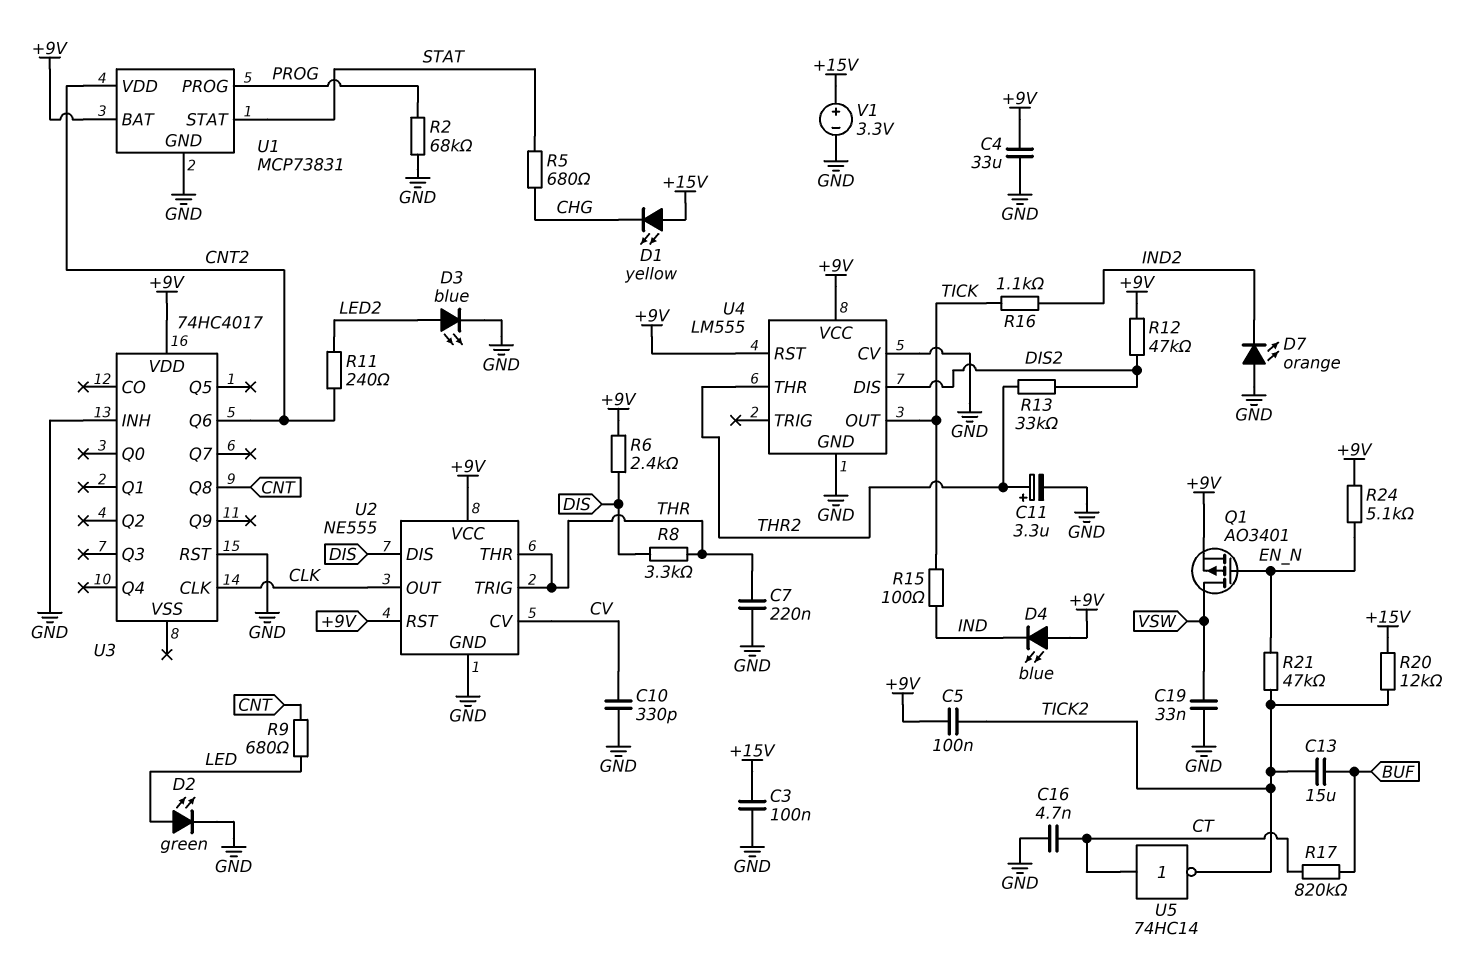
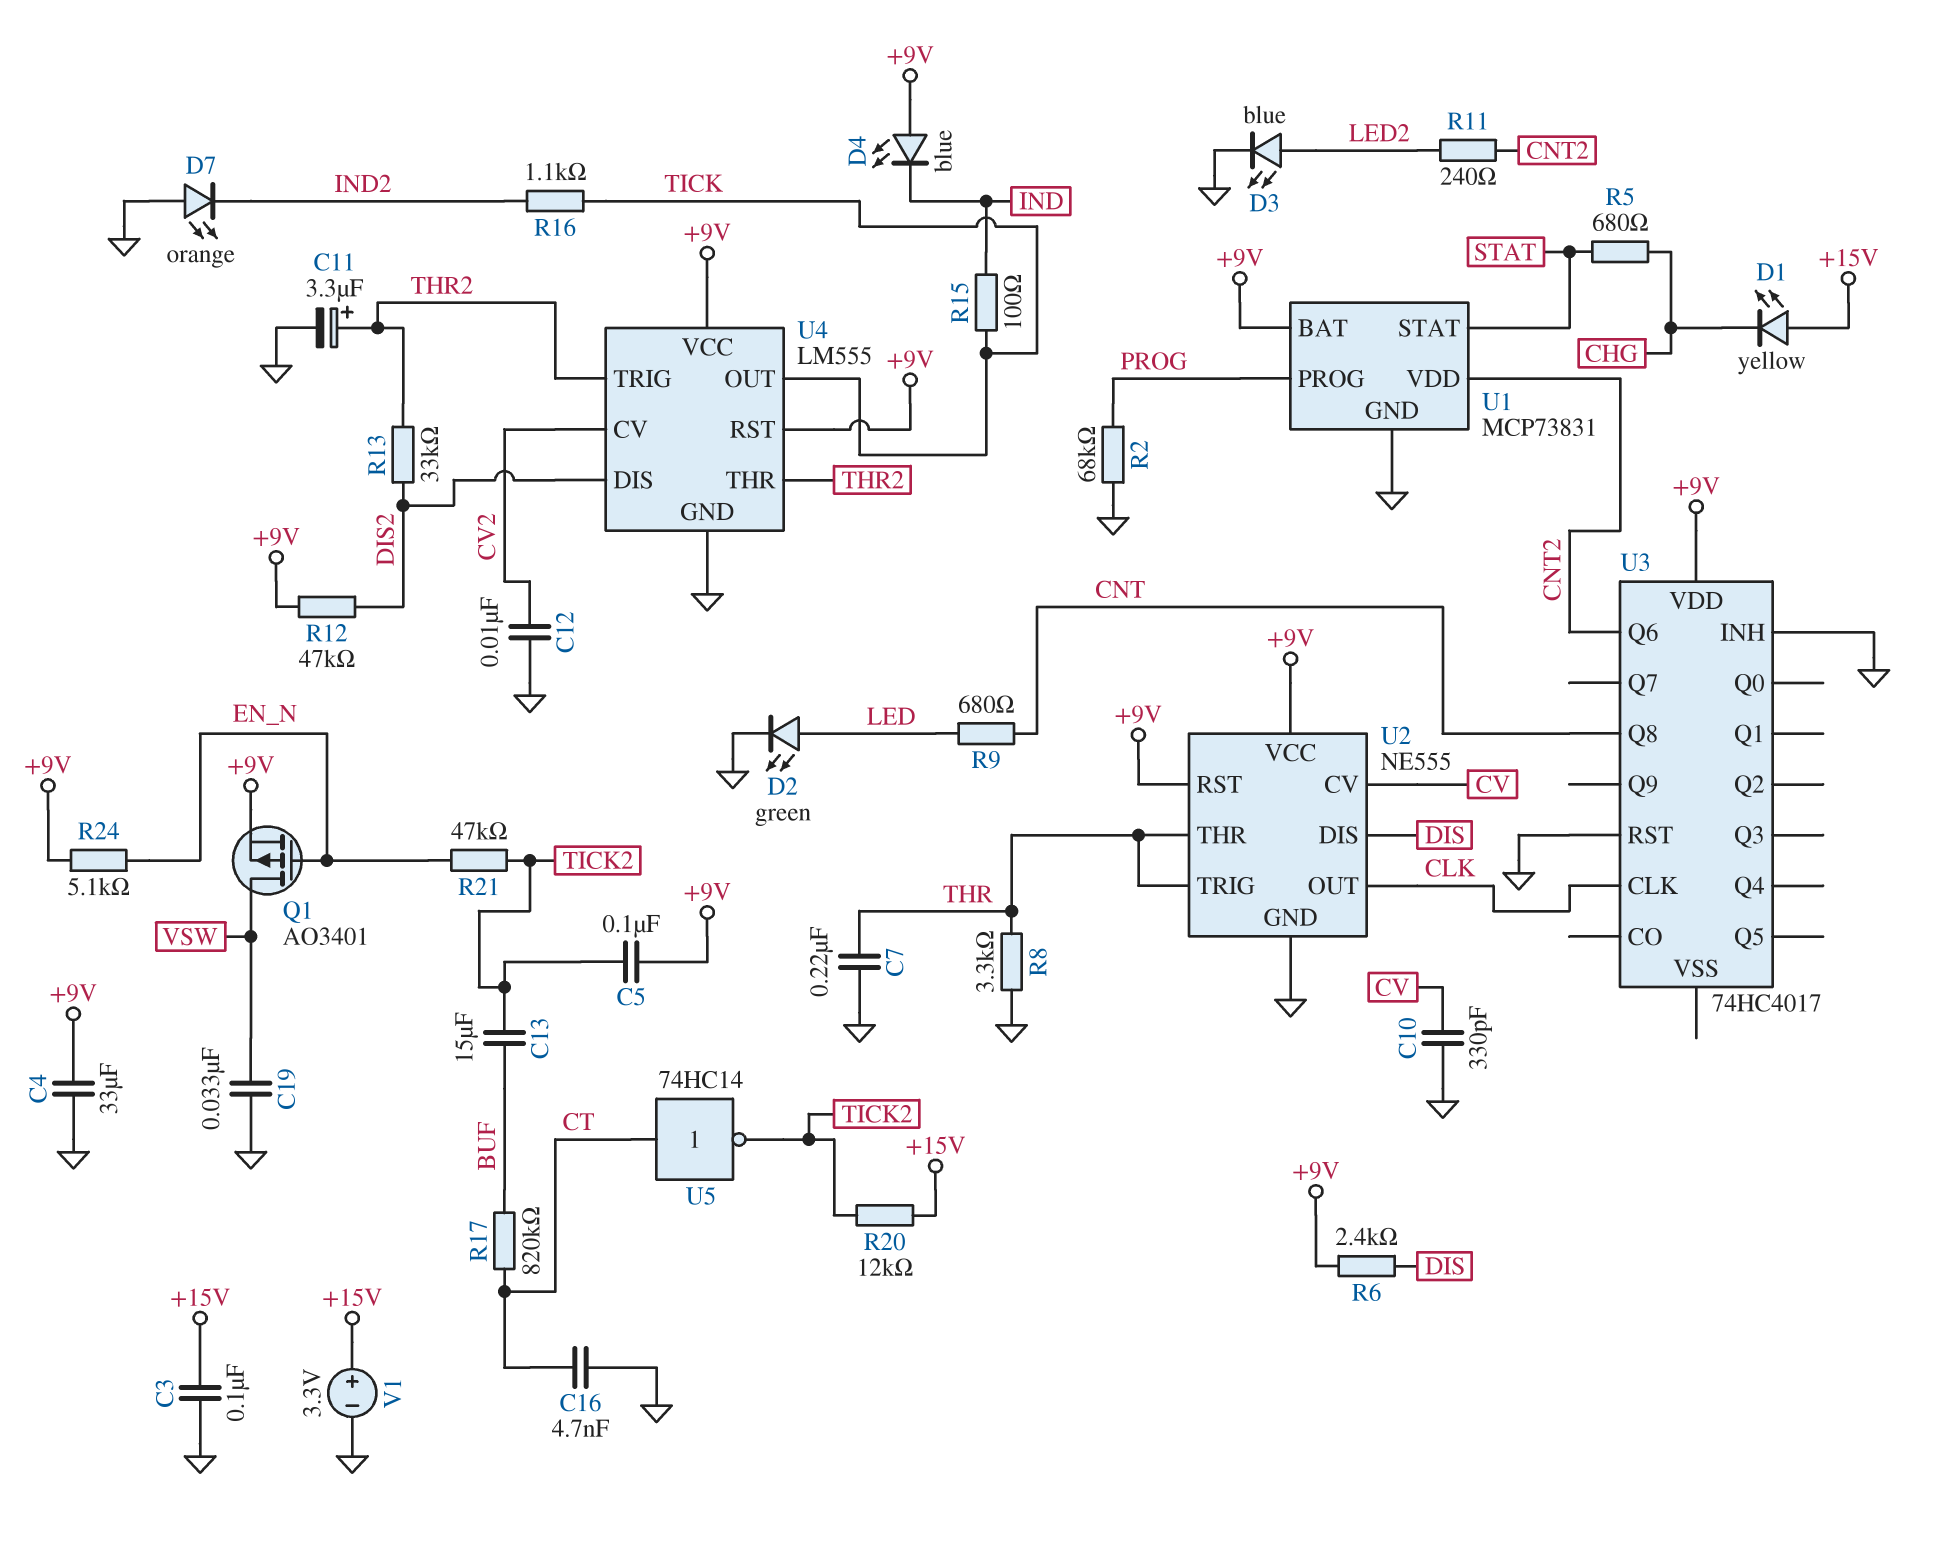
C12: none -> 10nF (CV2, GND)
R8: 3.3k (DIS, THR) -> 3.3k (GND, THR)
U4 pin CV: GND -> CV2
U4 pin TRIG: none -> THR2

